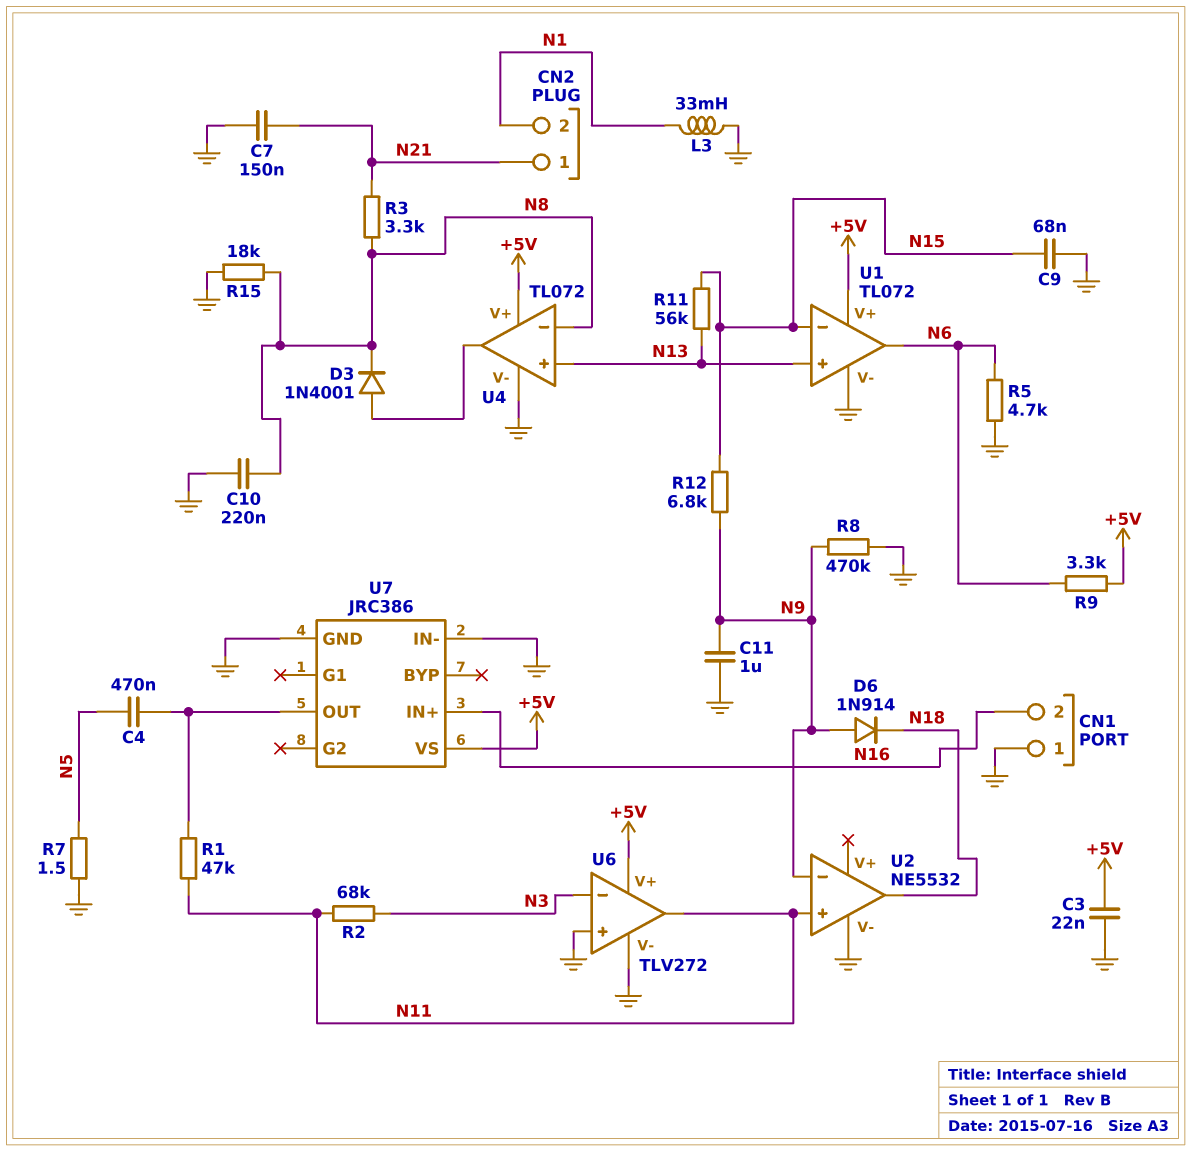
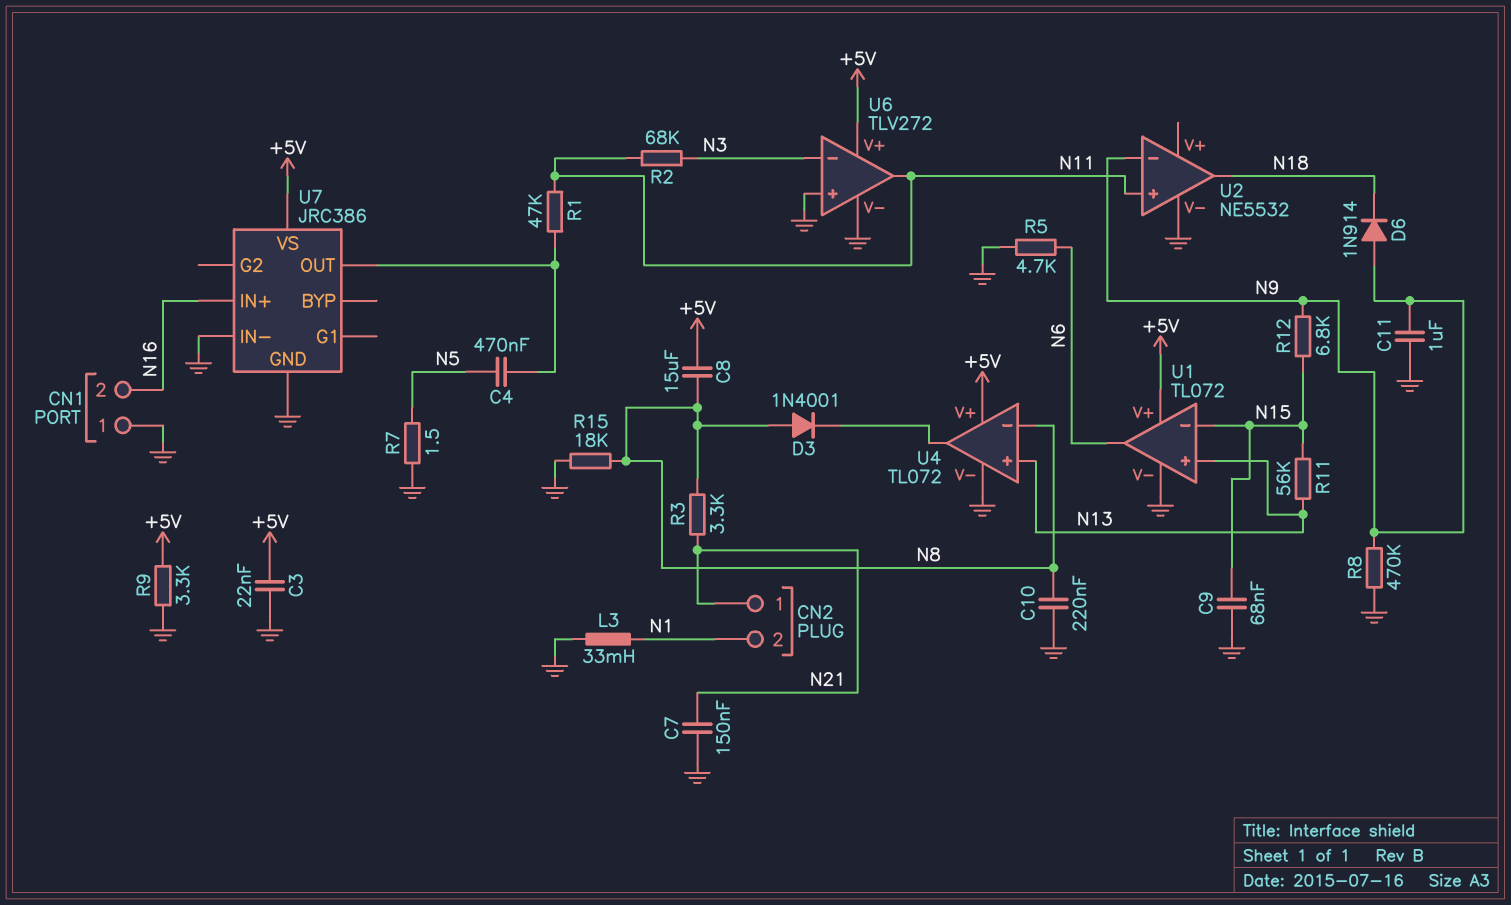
C8: none -> 15uF (+5V, N8)
D3: diode 1N4001 (A U4/out, K N8) -> diode 1N4001 (A N8, K U4/out)
R9: 3.3k (+5V, N6) -> 3.3k (+5V, GND)

